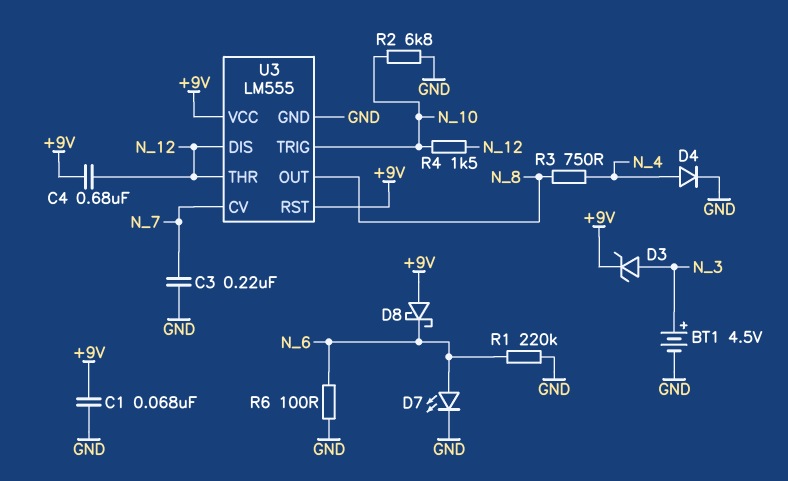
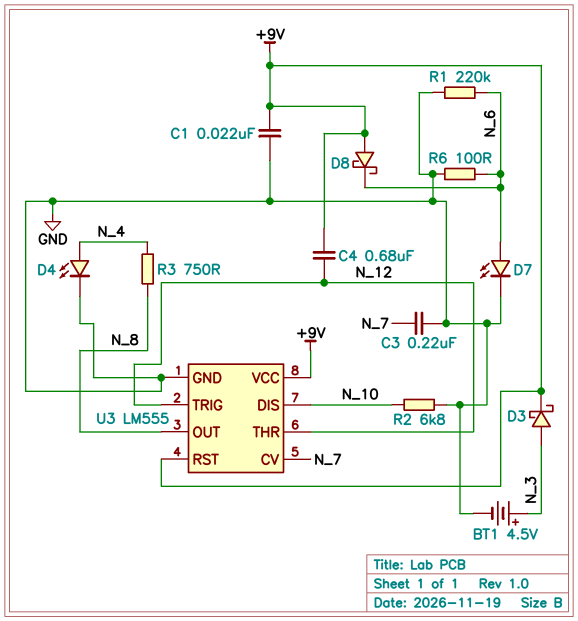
C1: 68nF (+9V, GND) -> 22nF (+9V, GND)
D3: zener (A N_3, K +9V) -> schottky (A N_3, K +9V)
D4: diode (A N_4, K GND) -> LED (A N_4, K GND)
R4: 1.5k (N_10, N_12) -> none
U3 pin DIS: N_12 -> N_10
U3 pin TRIG: N_10 -> N_12

